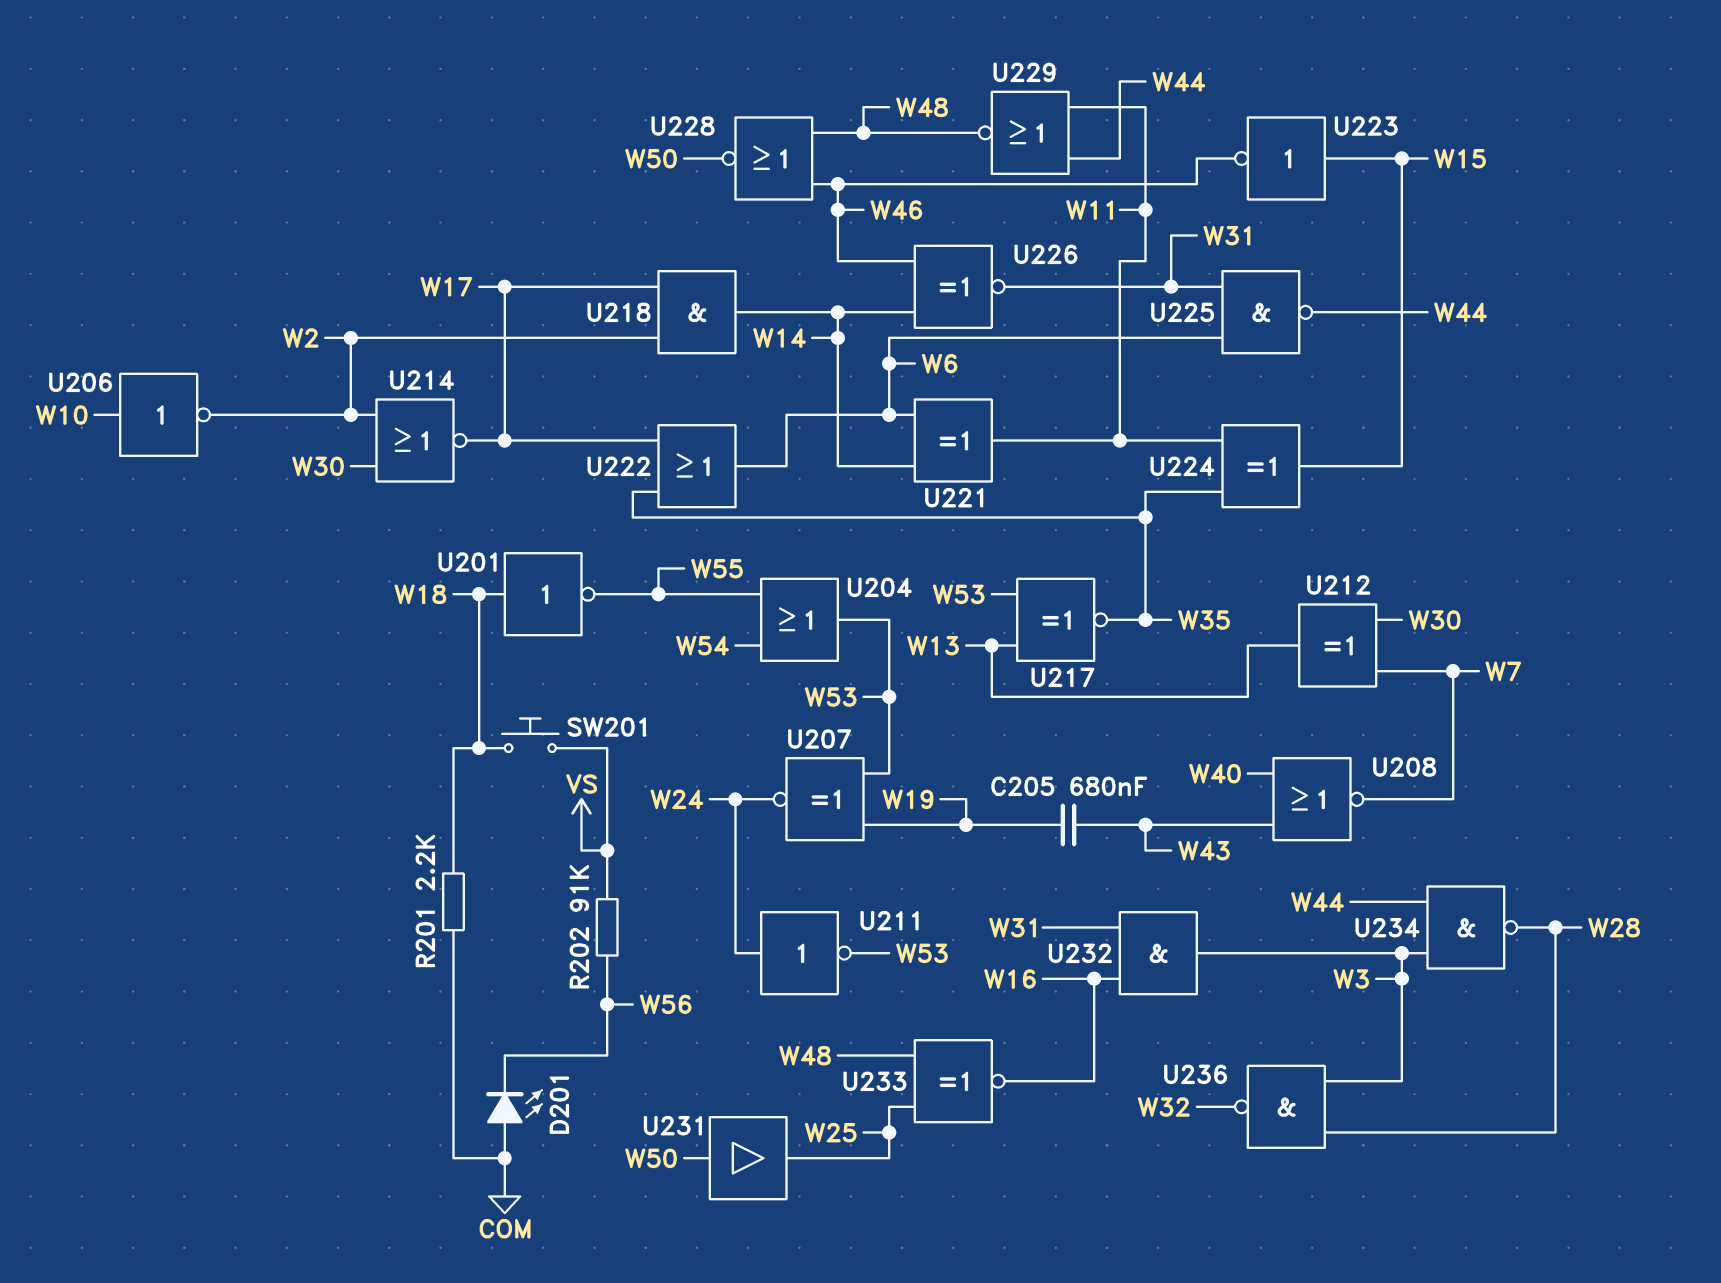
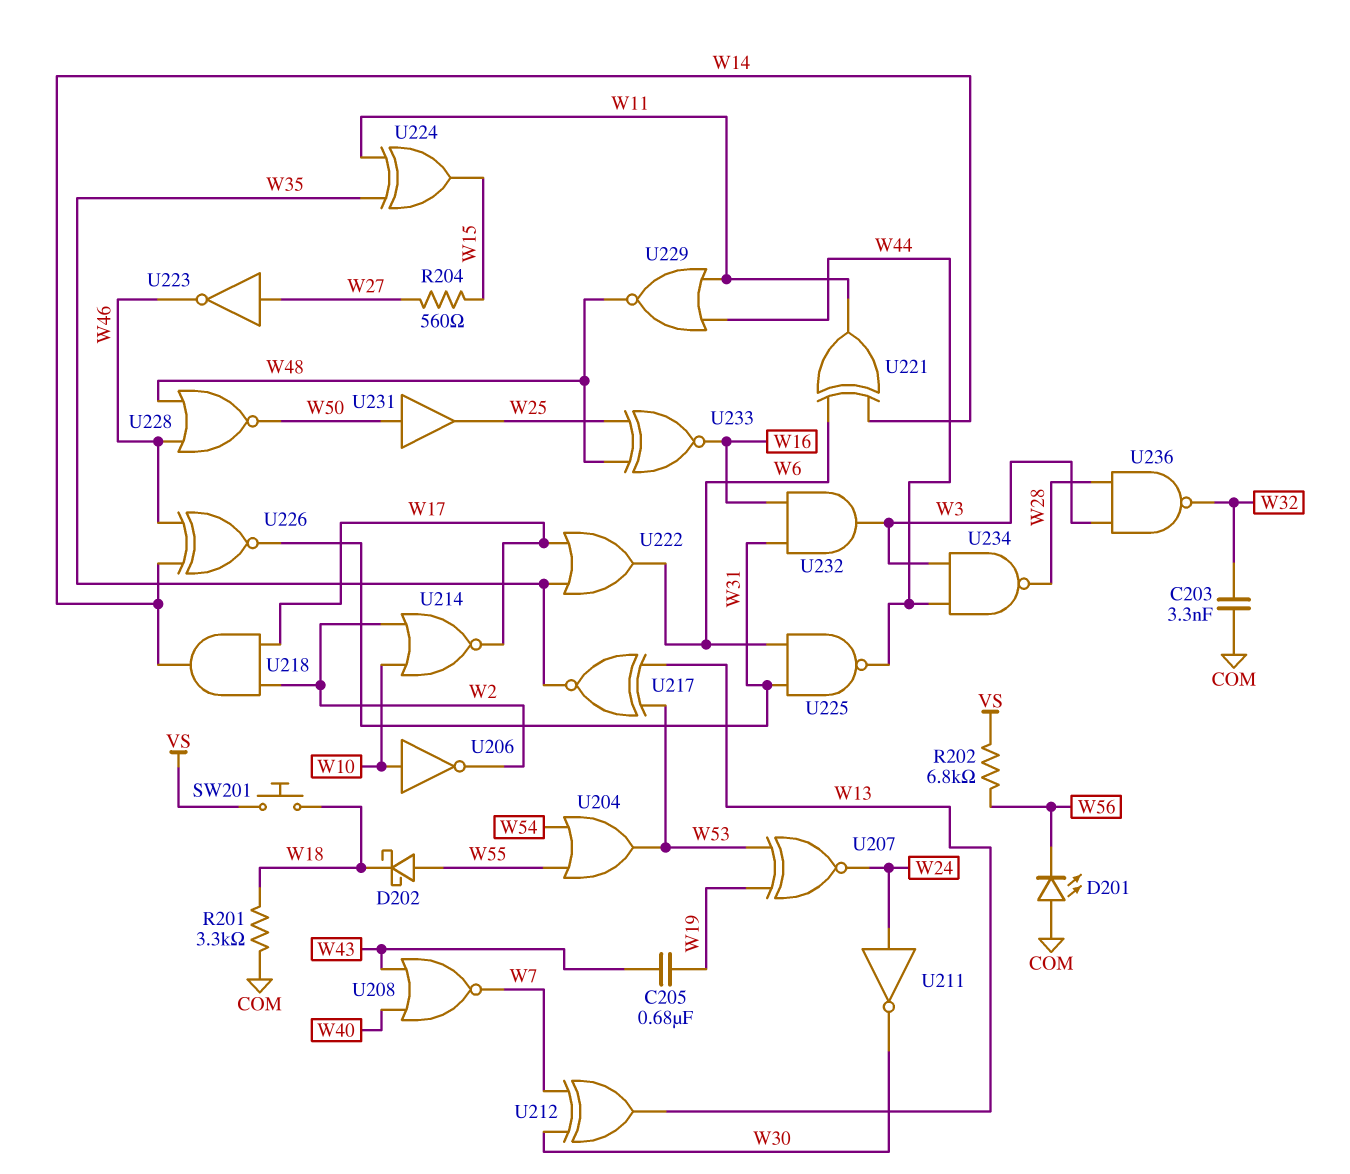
C203: none -> 3.3nF (COM, W32)
D202: none -> schottky (A W55, K W18)
R201: 2.2k (COM, W18) -> 3.3k (COM, W18)
R202: 91k (VS, W56) -> 6.8k (VS, W56)
R204: none -> 560 (W15, W27)
U201: NOT (in W18, out W55) -> none
U211: NOT (in W24, out W53) -> NOT (in W24, out W30)
U214: NOR (in W2, in W30, out W17) -> NOR (in W2, in W10, out W17)
U223: NOT (in W15, out W46) -> NOT (in W27, out W46)

